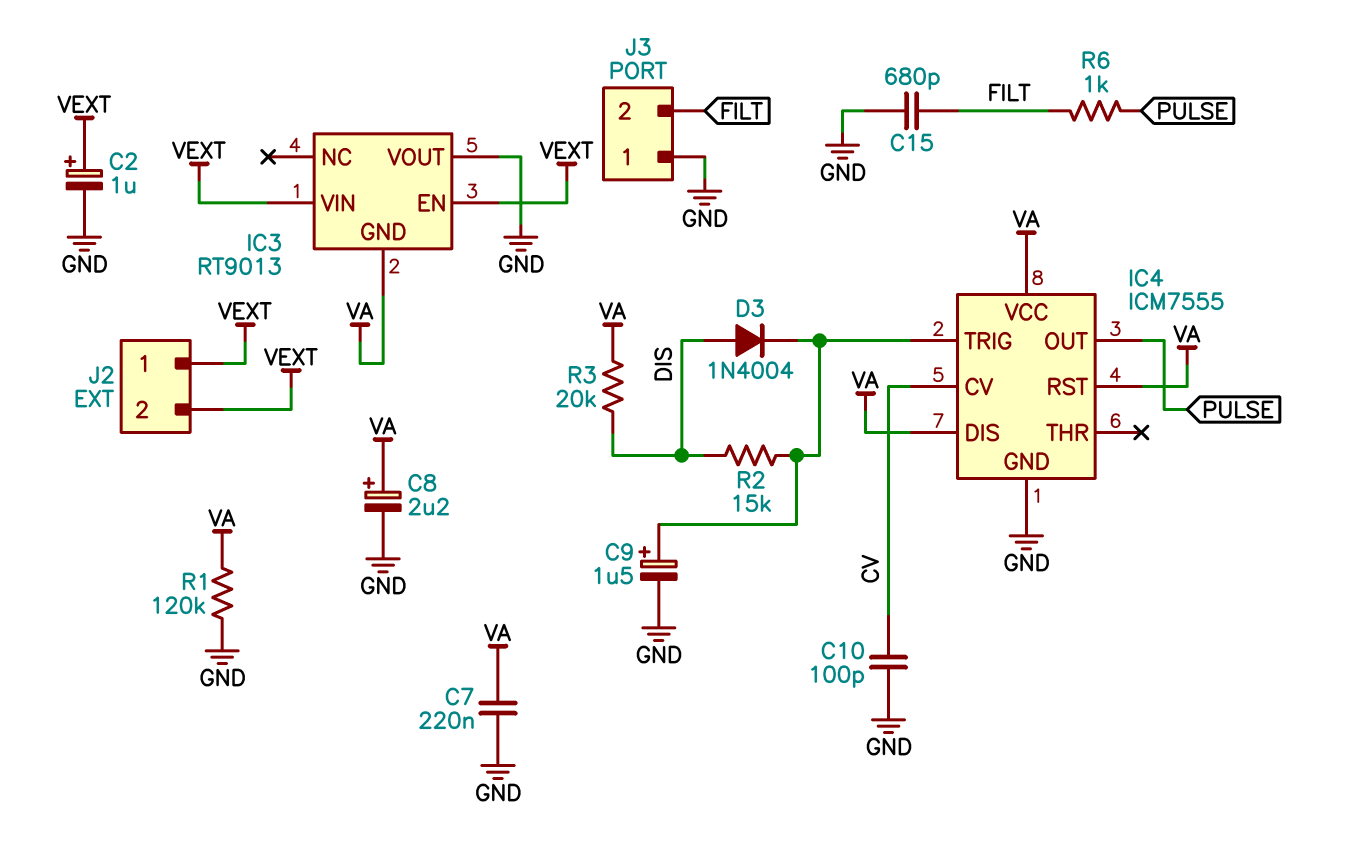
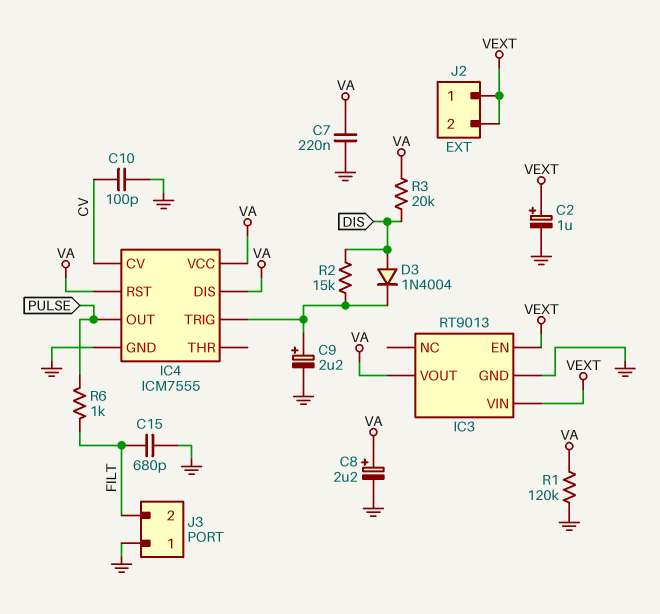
C9: 1.5uF (plus IC4/TRIG, minus GND) -> 2.2uF (plus IC4/TRIG, minus GND)
IC3 pin GND: VA -> GND
IC3 pin VOUT: GND -> VA

